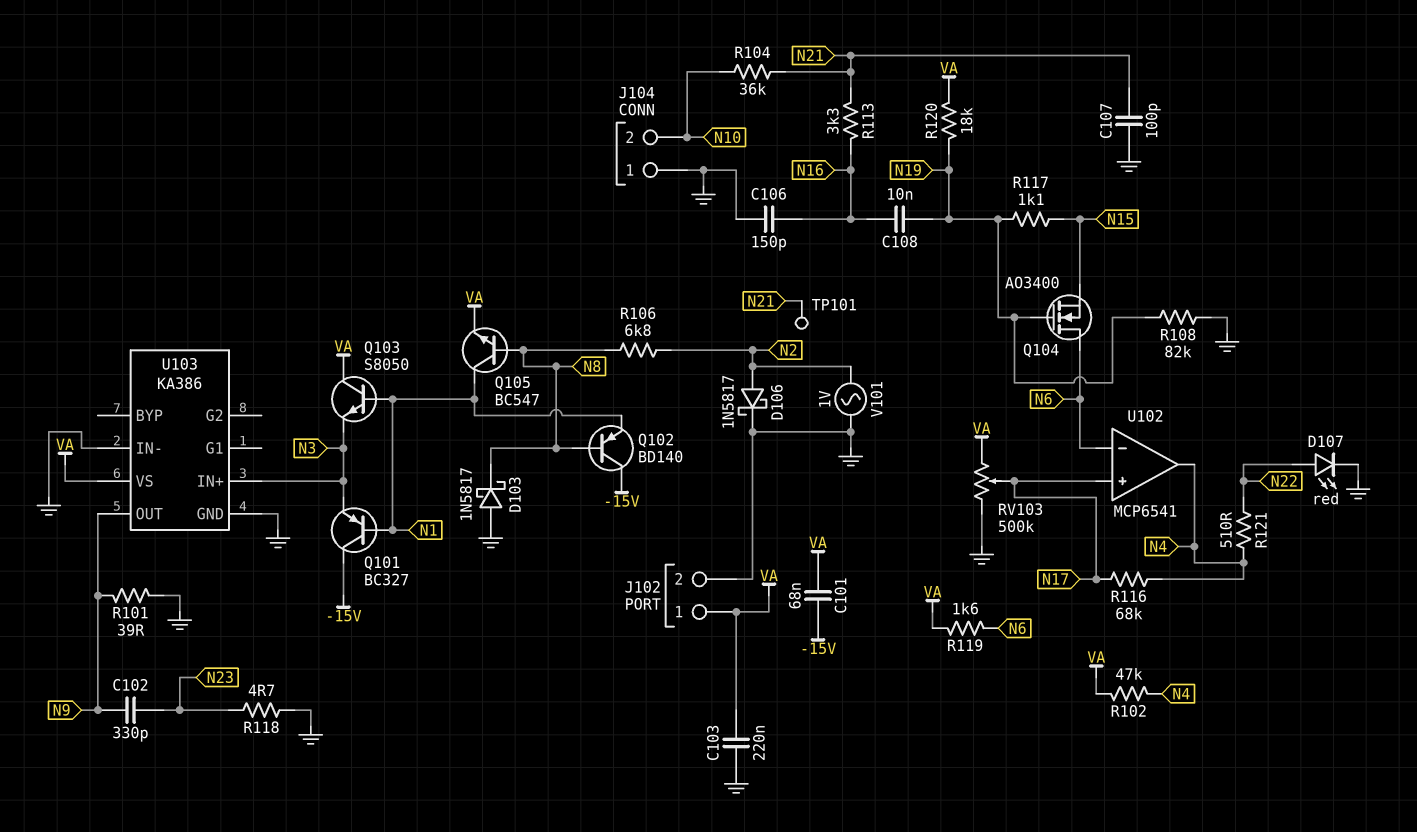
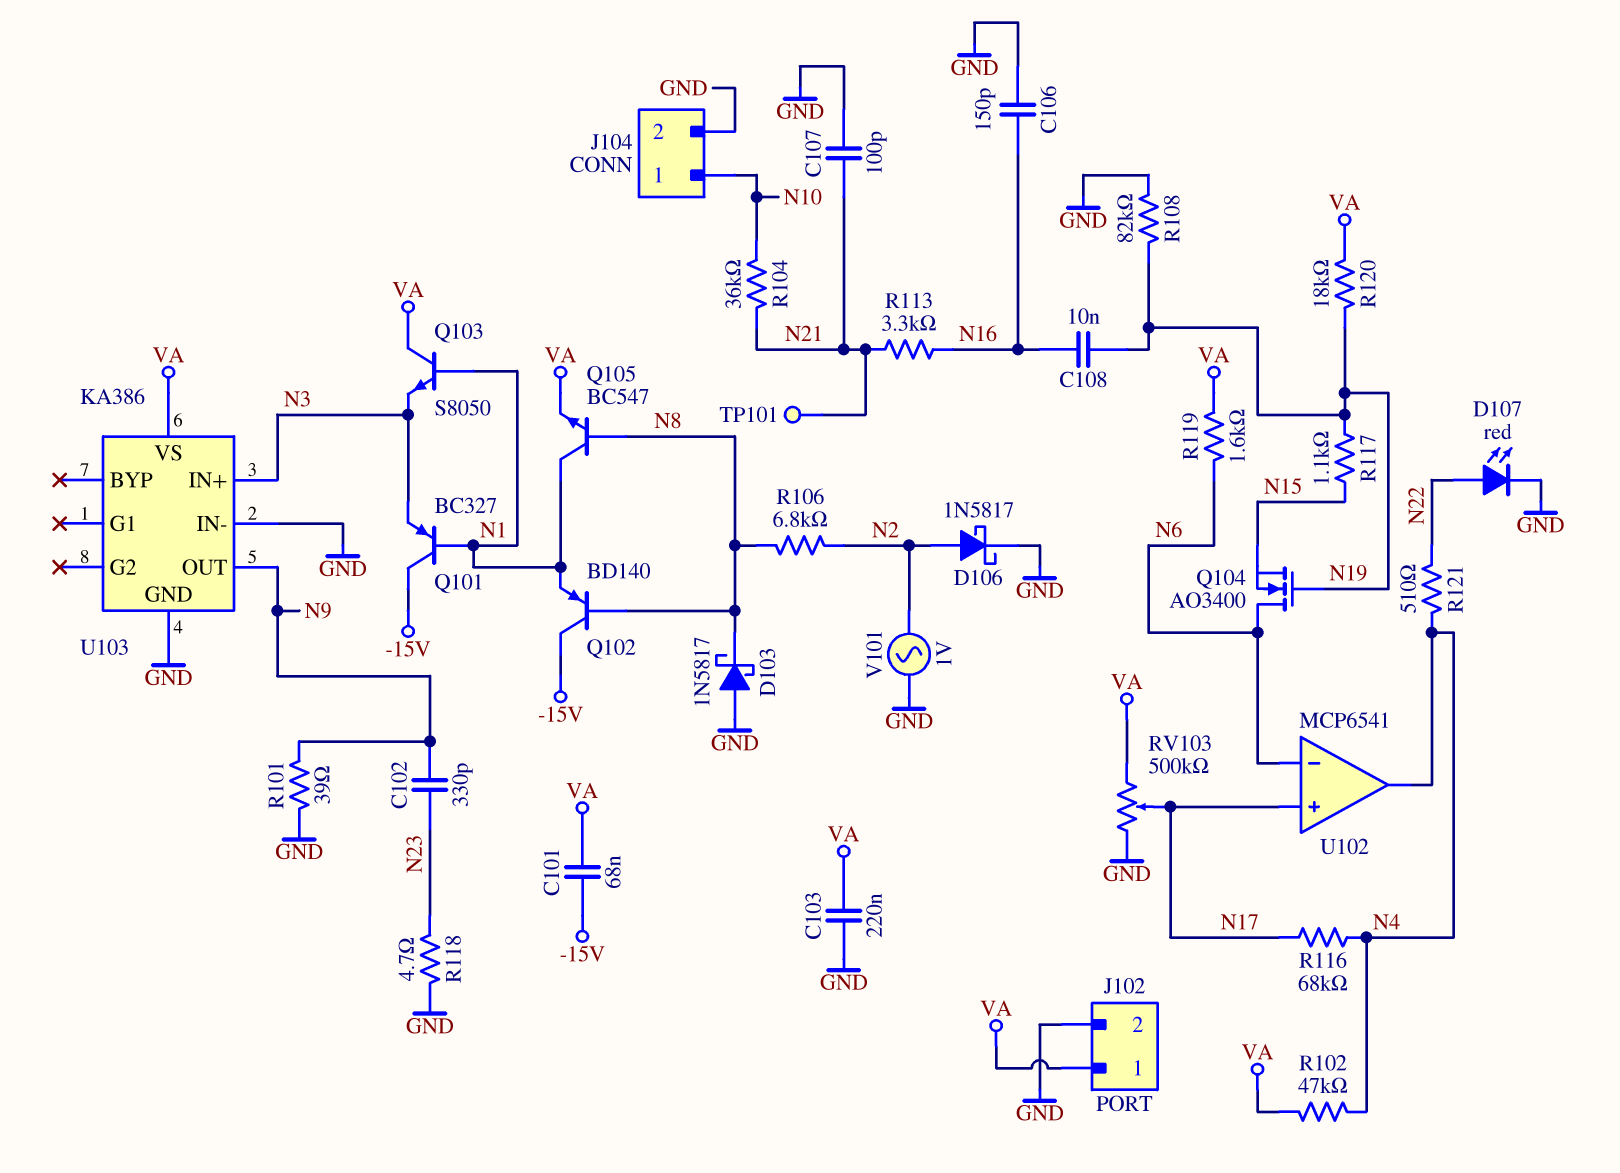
J104 pin 1: GND -> N10
J104 pin 2: N10 -> GND

